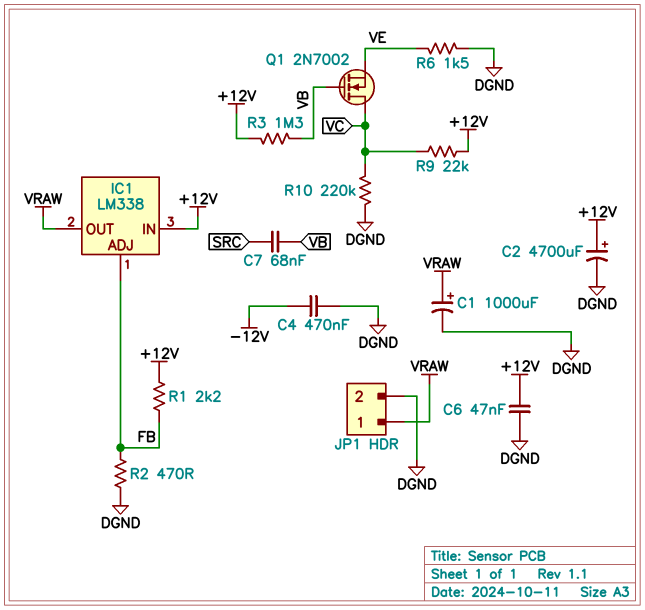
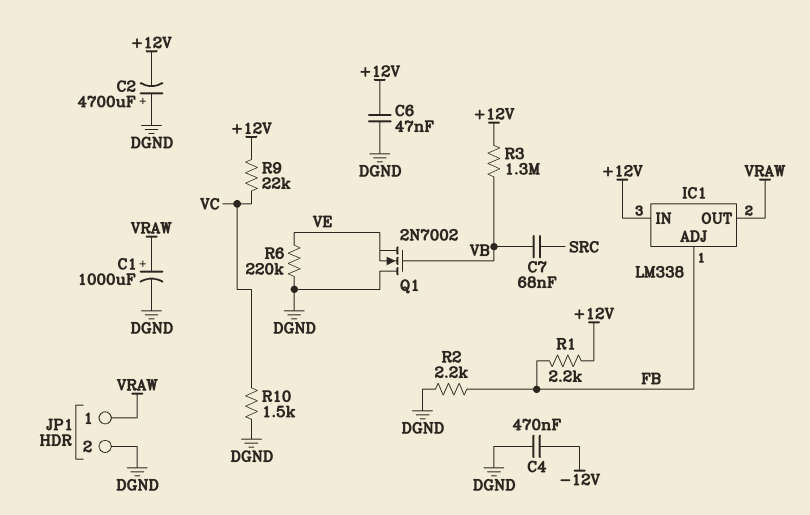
C2: 4700uF (plus +12V, minus DGND) -> 4700uF (plus DGND, minus +12V)
Q1: NMOS 2N7002 (G VB, D VC, S VE) -> NMOS 2N7002 (G VB, D DGND, S VE)
R2: 470 (DGND, FB) -> 2.2k (DGND, FB)
R6: 1.5k (DGND, VE) -> 220k (DGND, VE)
R10: 220k (DGND, VC) -> 1.5k (DGND, VC)

